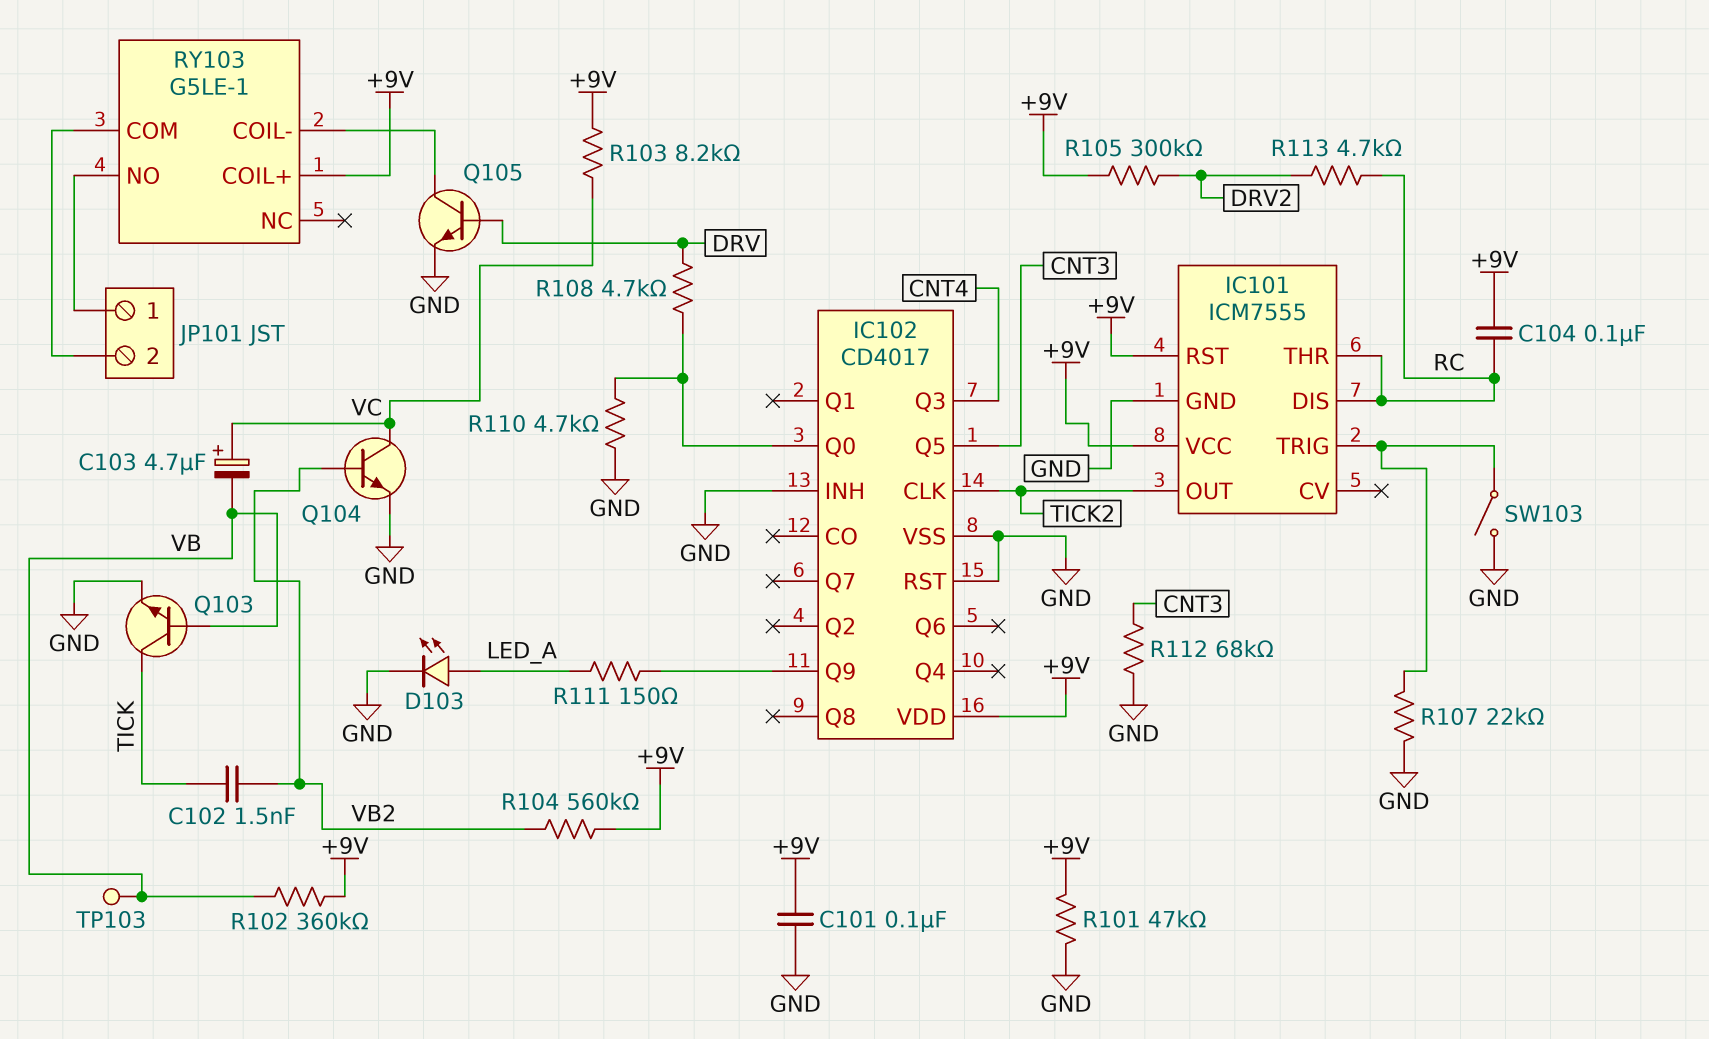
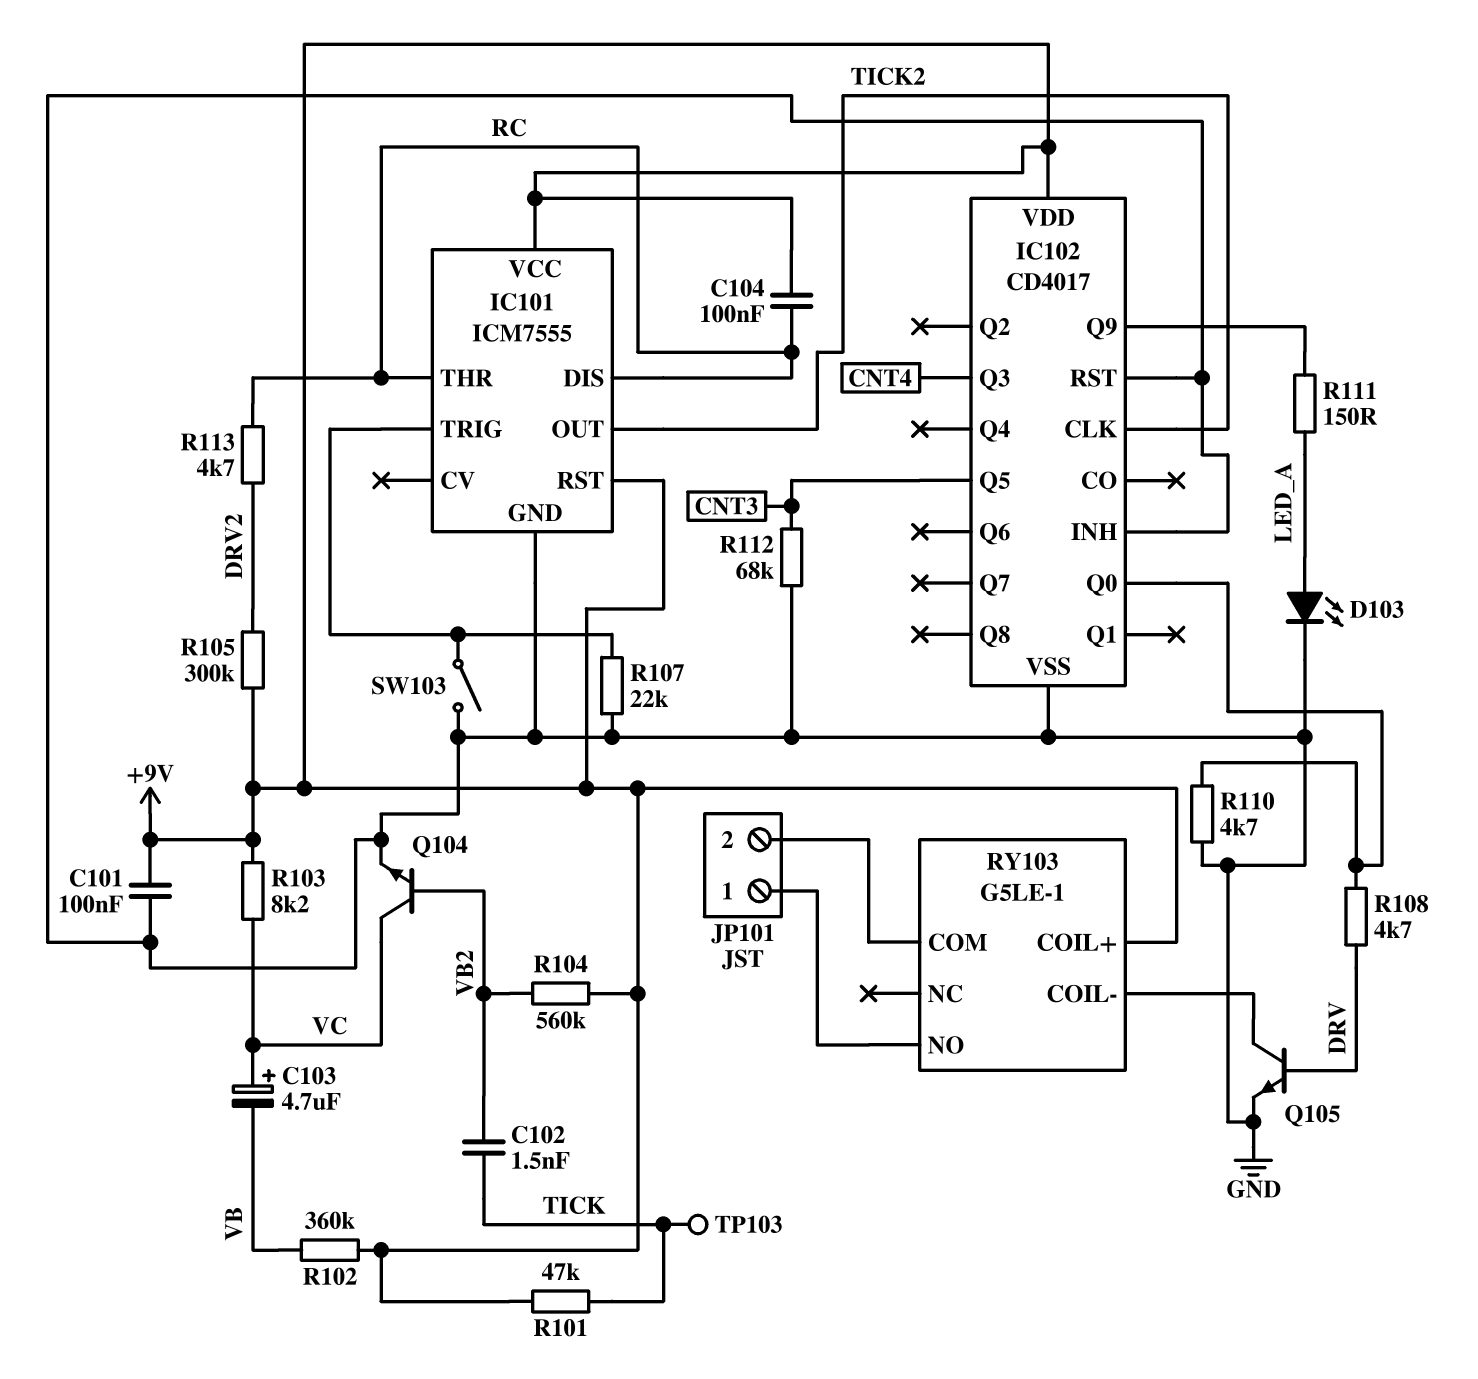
Q103: NPN (B VB, C TICK, E GND) -> none
R101: 47k (+9V, GND) -> 47k (+9V, TICK)
TP103: test point (VB) -> test point (TICK)

